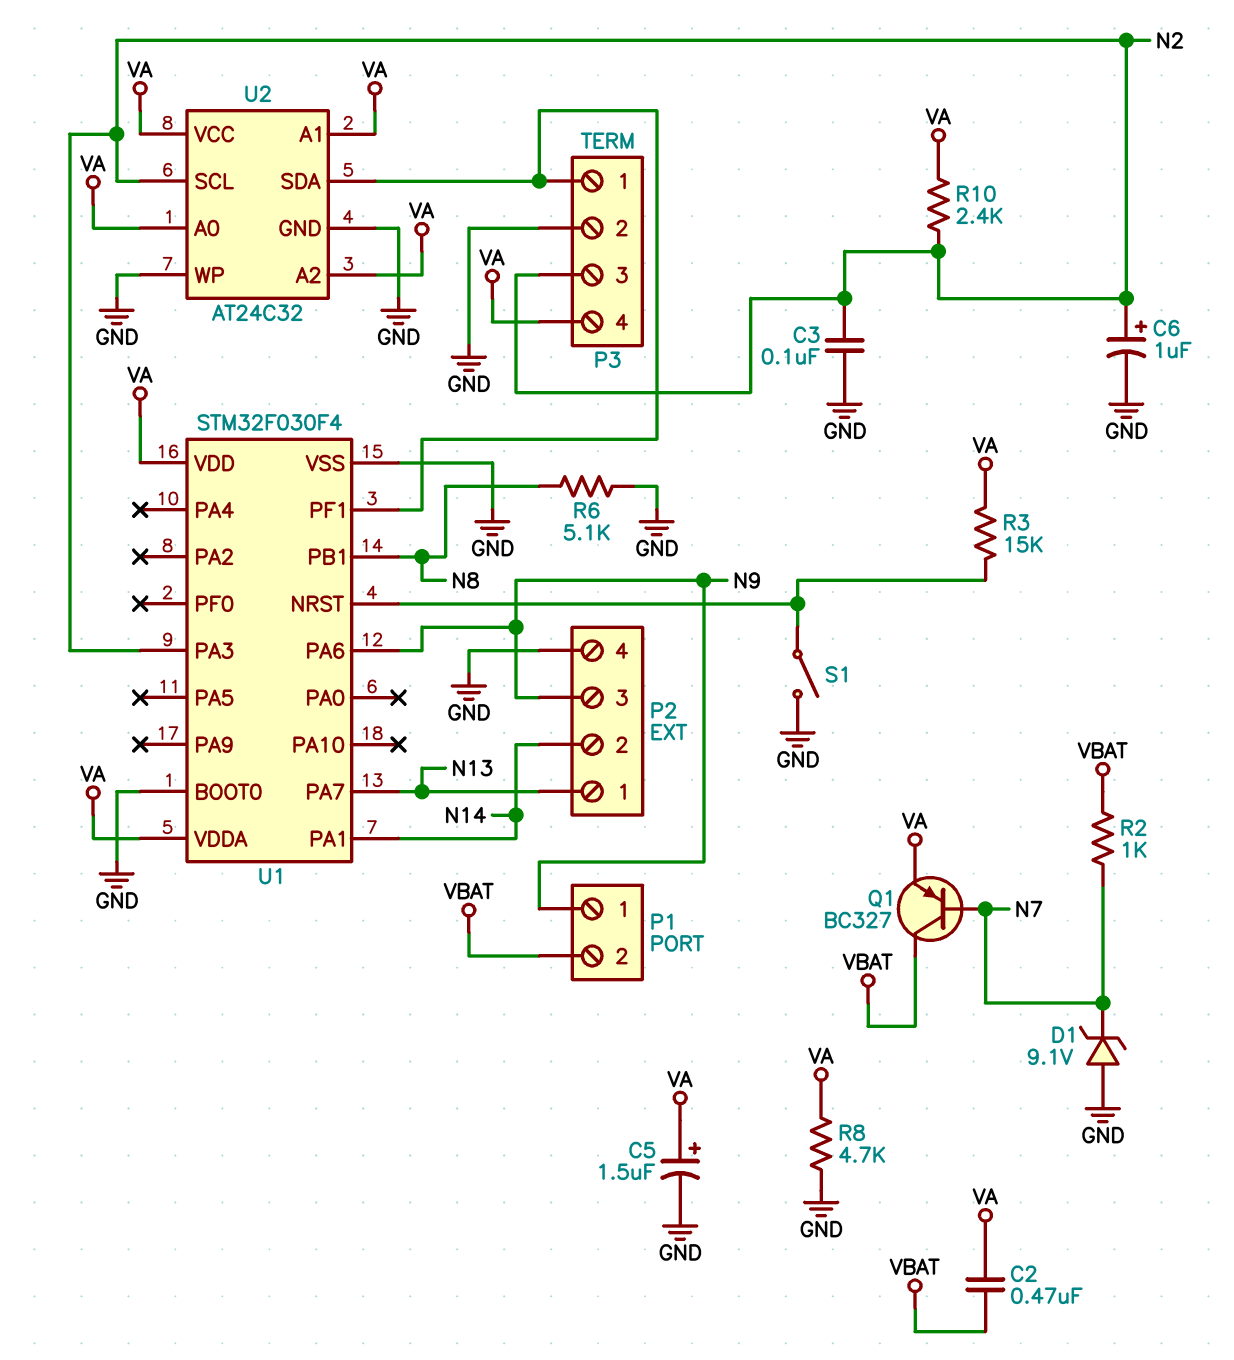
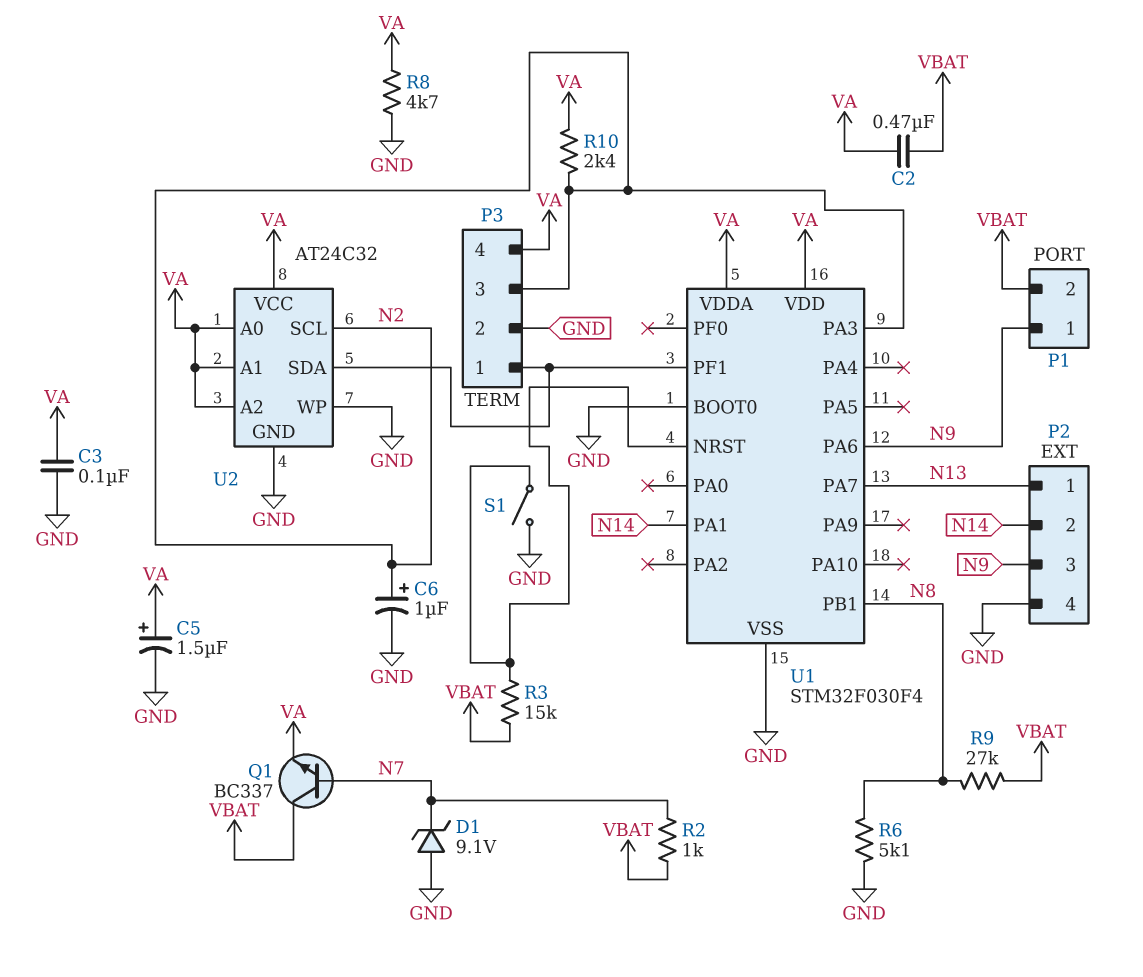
C3: 100nF (GND, N2) -> 100nF (GND, VA)
Q1: PNP BC327 (B N7, C VBAT, E VA) -> NPN BC337 (B N7, C VBAT, E VA)
R3: 15k (U1/NRST, VA) -> 15k (U1/NRST, VBAT)
R9: none -> 27k (N8, VBAT)

